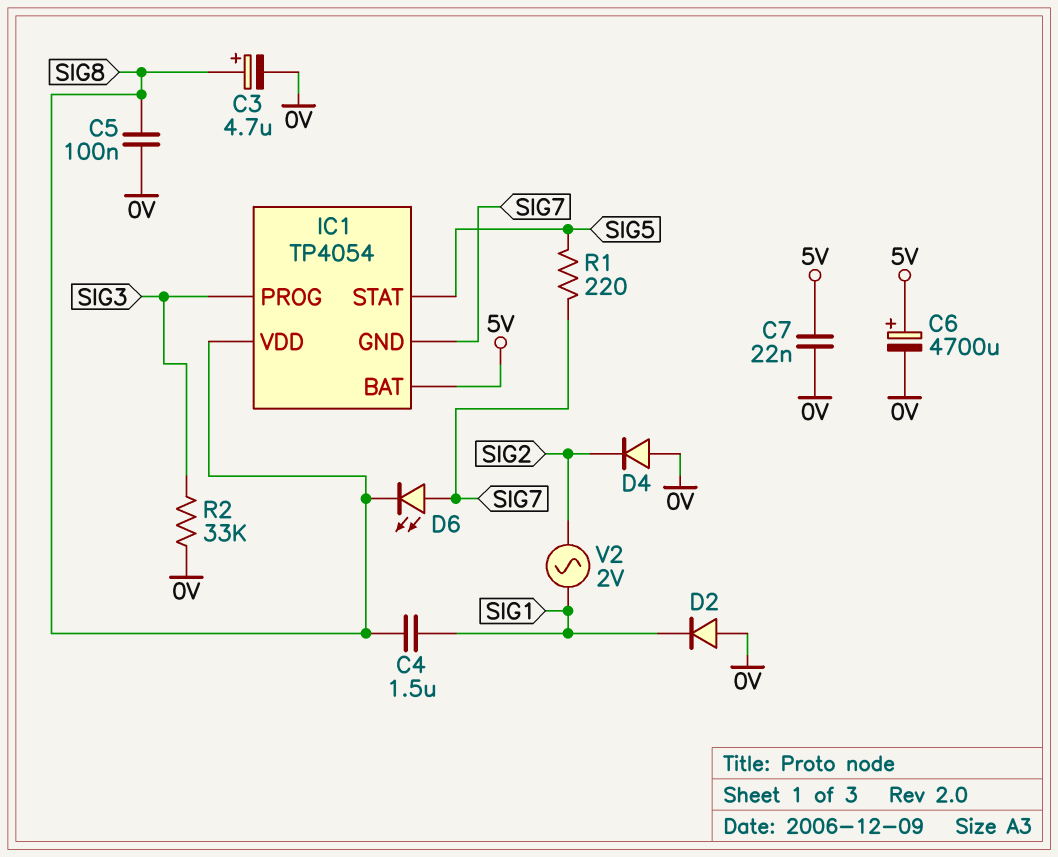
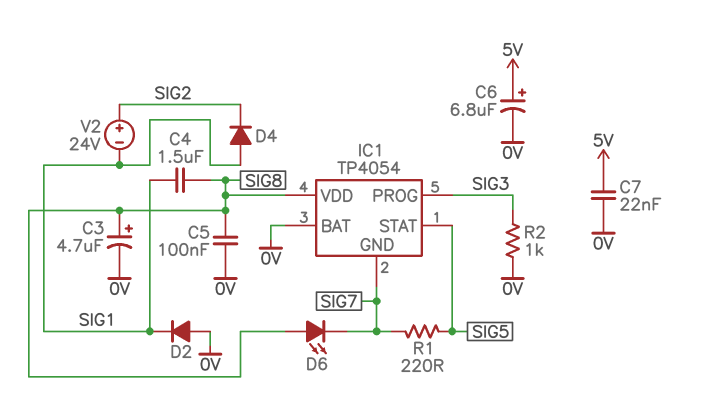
C6: 4700uF (plus 5V, minus 0V) -> 6.8uF (plus 5V, minus 0V)
D4: diode (A 0V, K SIG2) -> diode (A SIG1, K SIG2)
D6: LED (A SIG7, K SIG8) -> LED (A SIG8, K SIG7)
IC1 pin BAT: 5V -> 0V
R2: 33k (0V, SIG3) -> 1k (0V, SIG3)
V2: AC 2V (SIG1, SIG2) -> 24V (plus SIG2, minus SIG1)

